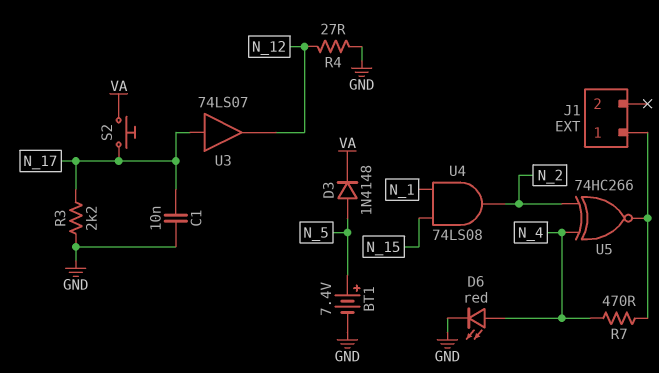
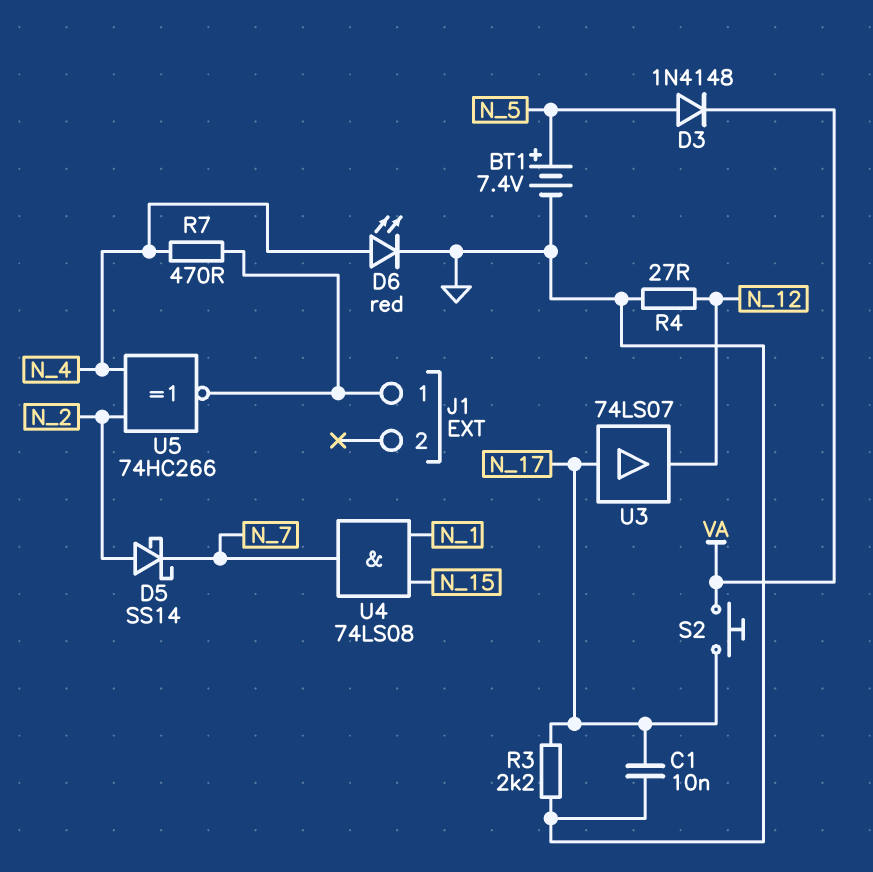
D5: none -> schottky SS14 (A N_2, K N_7)
U4: AND 74LS08 (in N_1, in N_15, out N_2) -> AND 74LS08 (in N_1, in N_15, out N_7)

